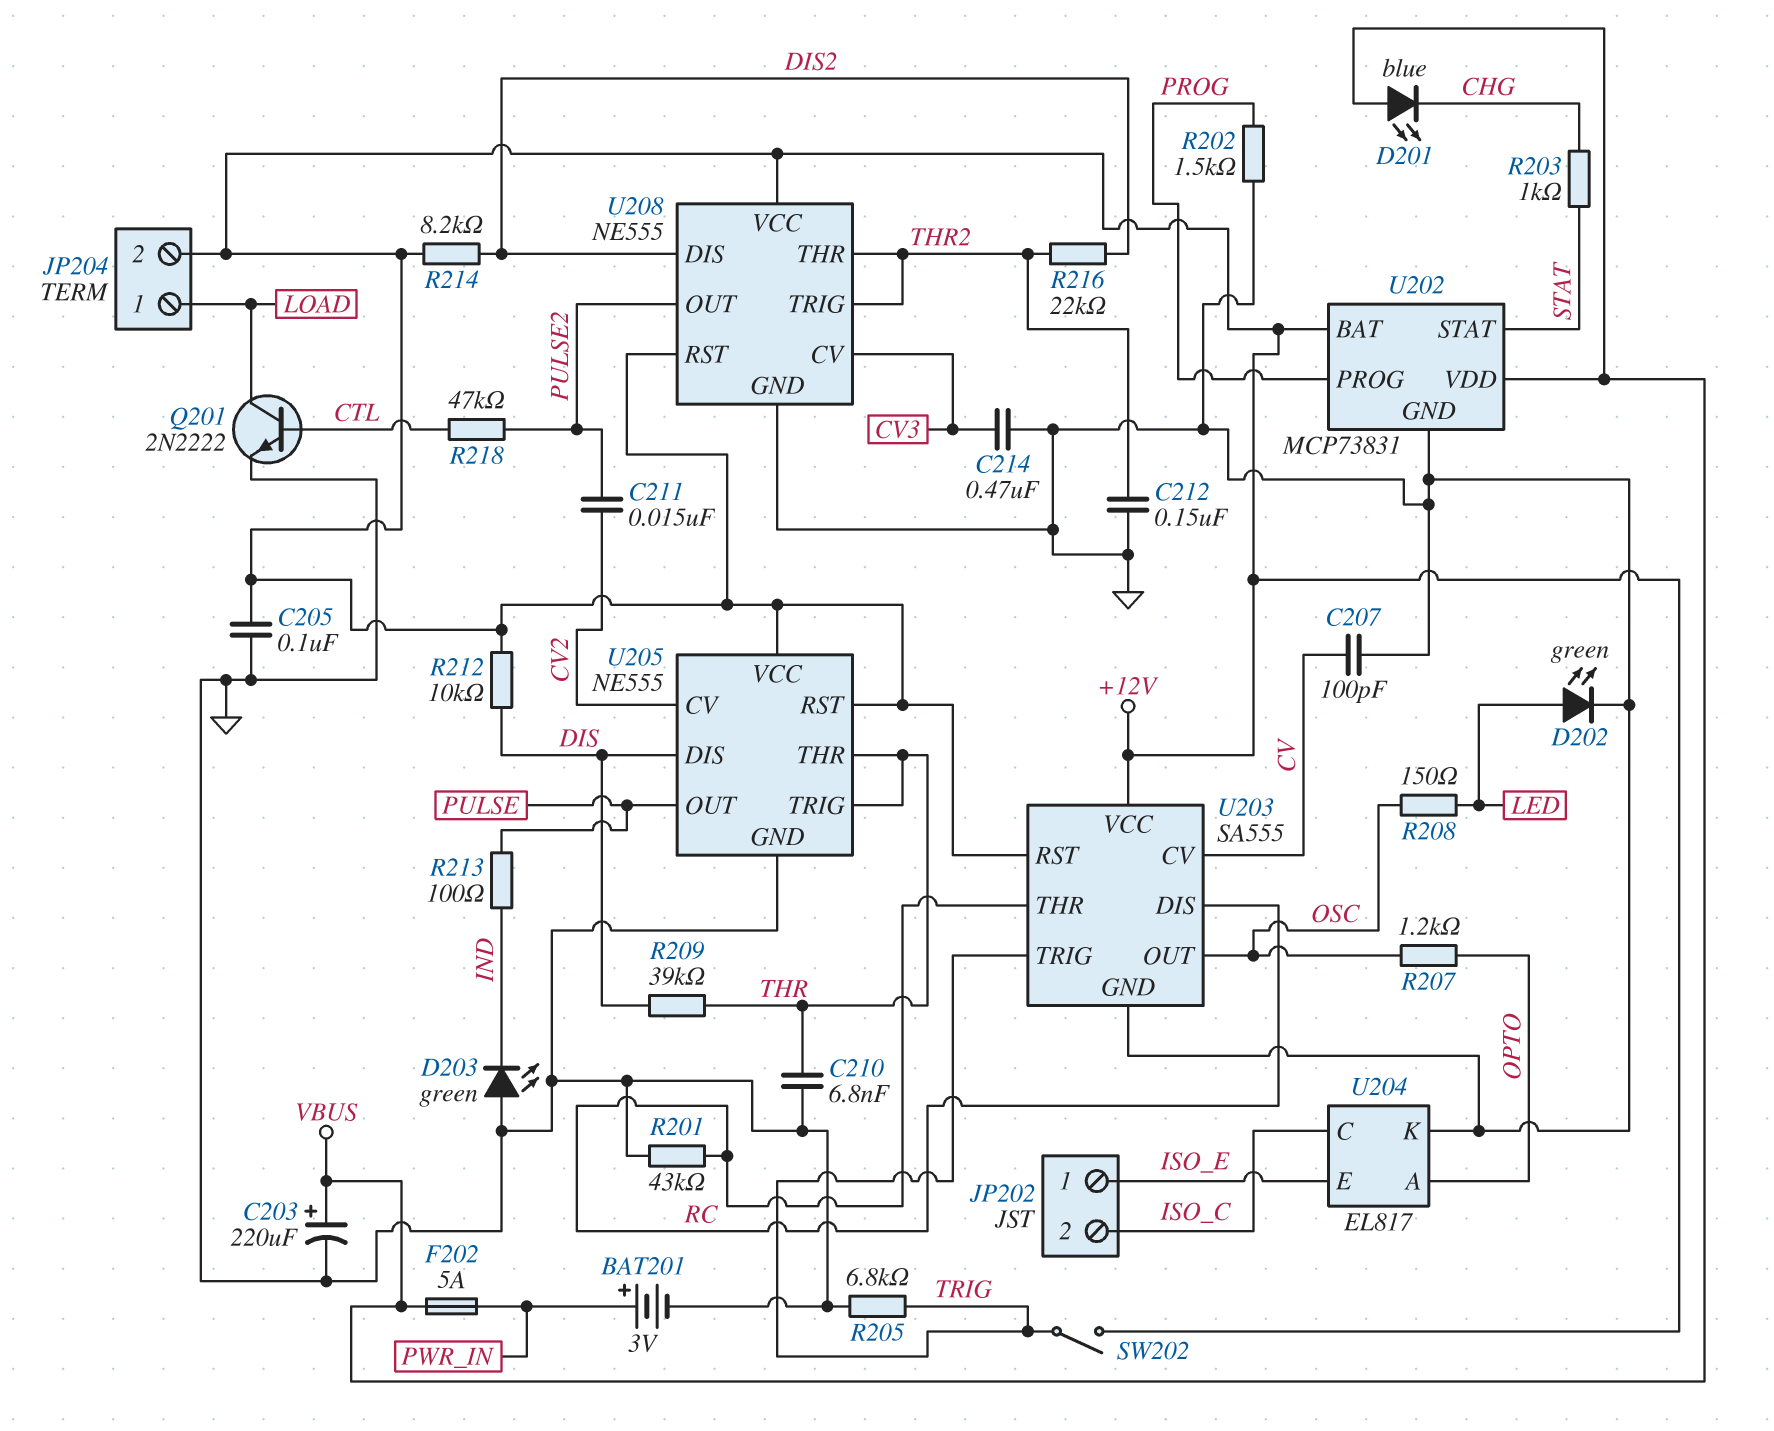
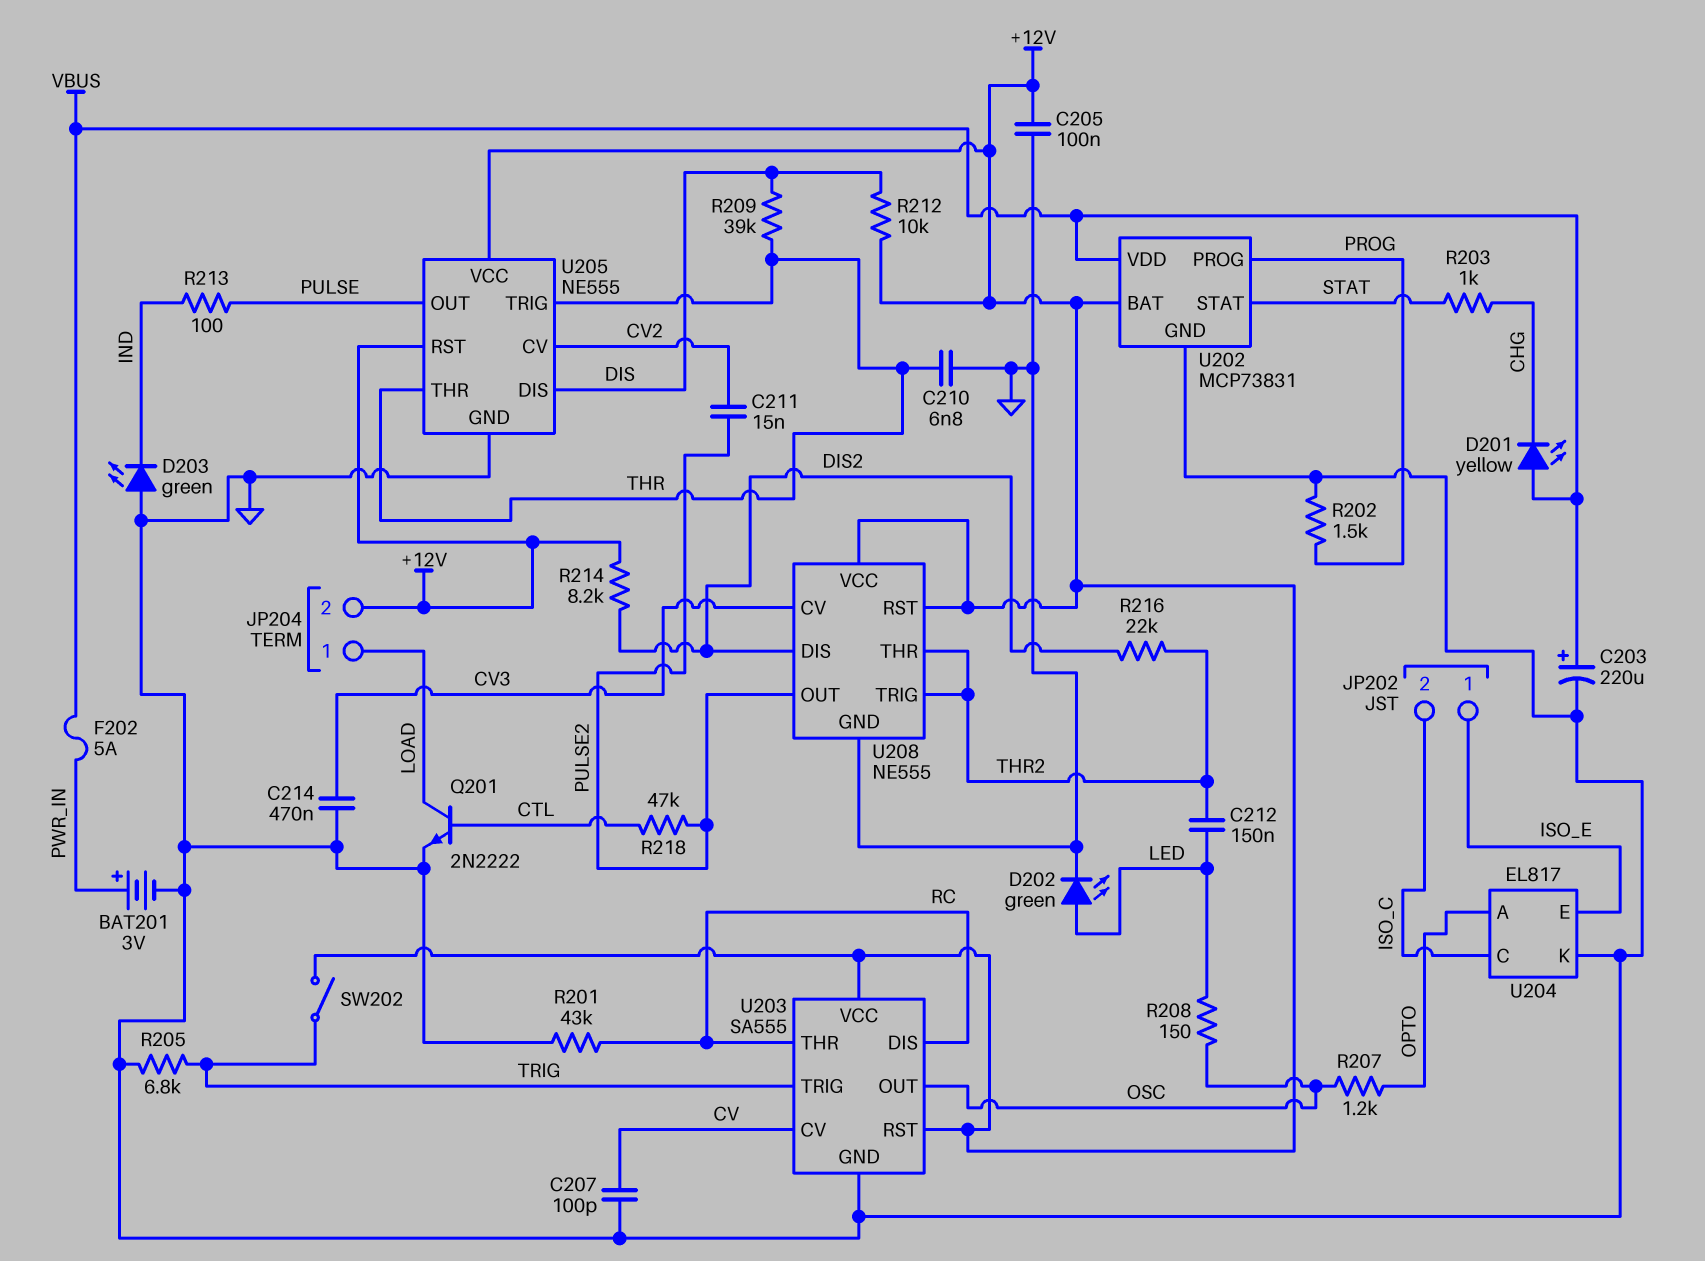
C212: 150nF (GND, THR2) -> 150nF (LED, THR2)
D201: LED blue (A VBUS, K CHG) -> LED yellow (A VBUS, K CHG)

